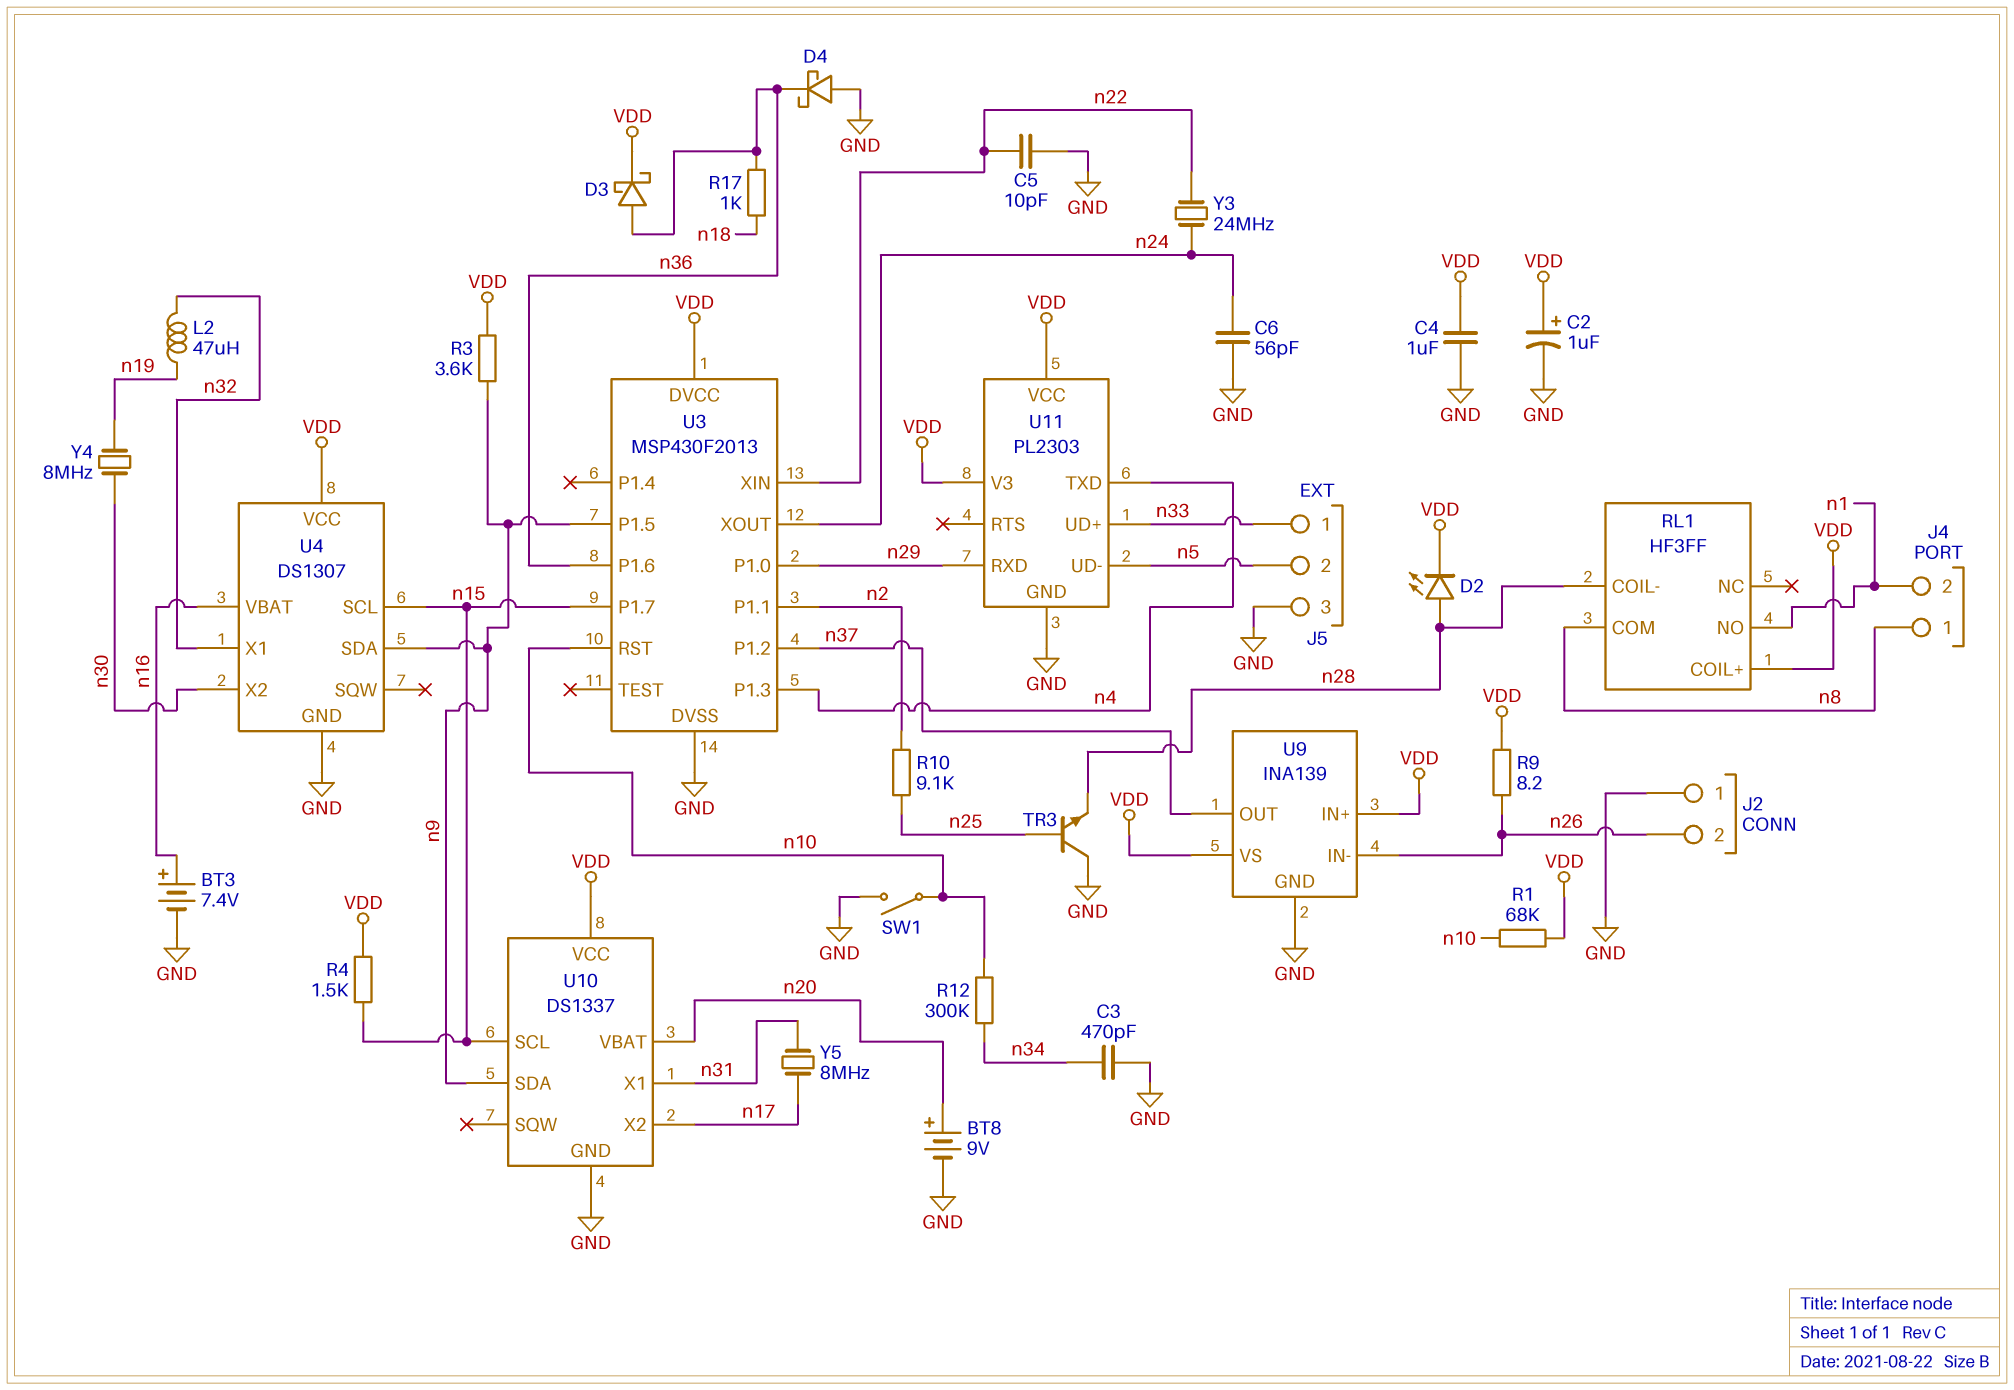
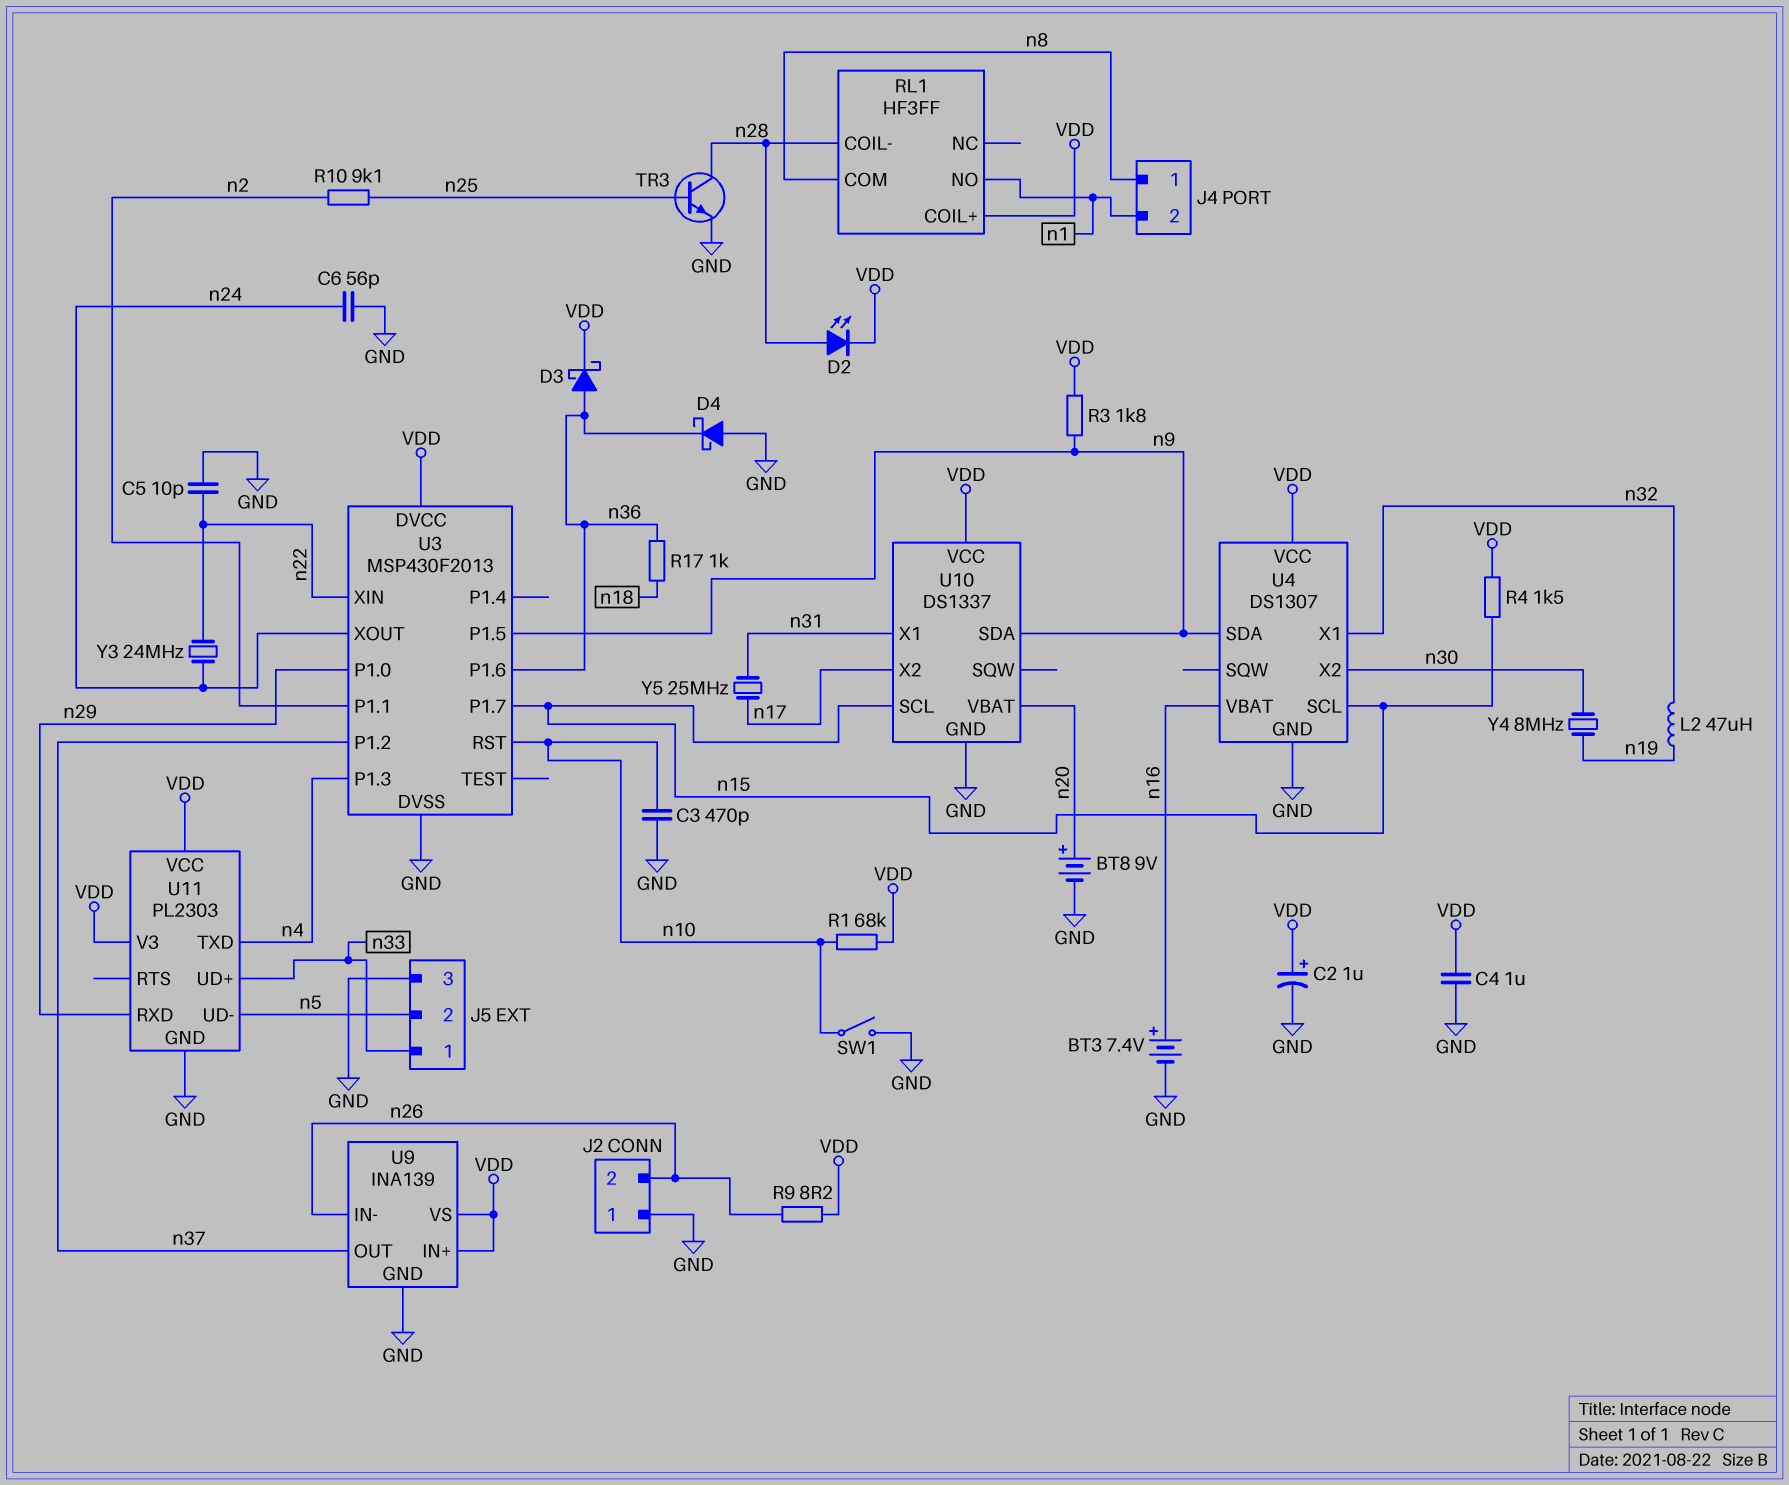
C3: 470pF (GND, n34) -> 470pF (GND, n10)
R3: 3.6k (VDD, n9) -> 1.8k (VDD, n9)
R12: 300k (n10, n34) -> none
TR3: NPN (B n25, C GND, E n28) -> NPN (B n25, C n28, E GND)
Y5: 8MHz (n17, n31) -> 25MHz (n17, n31)

